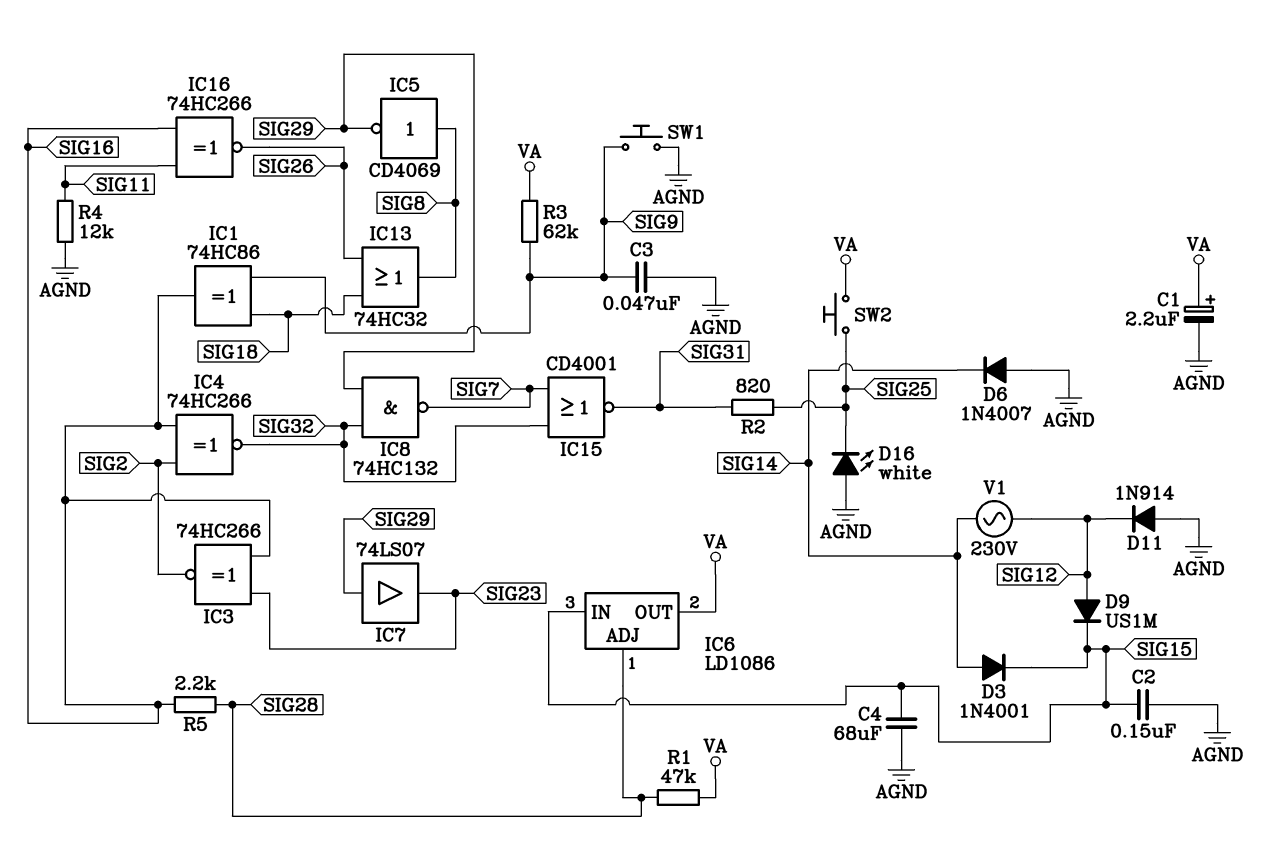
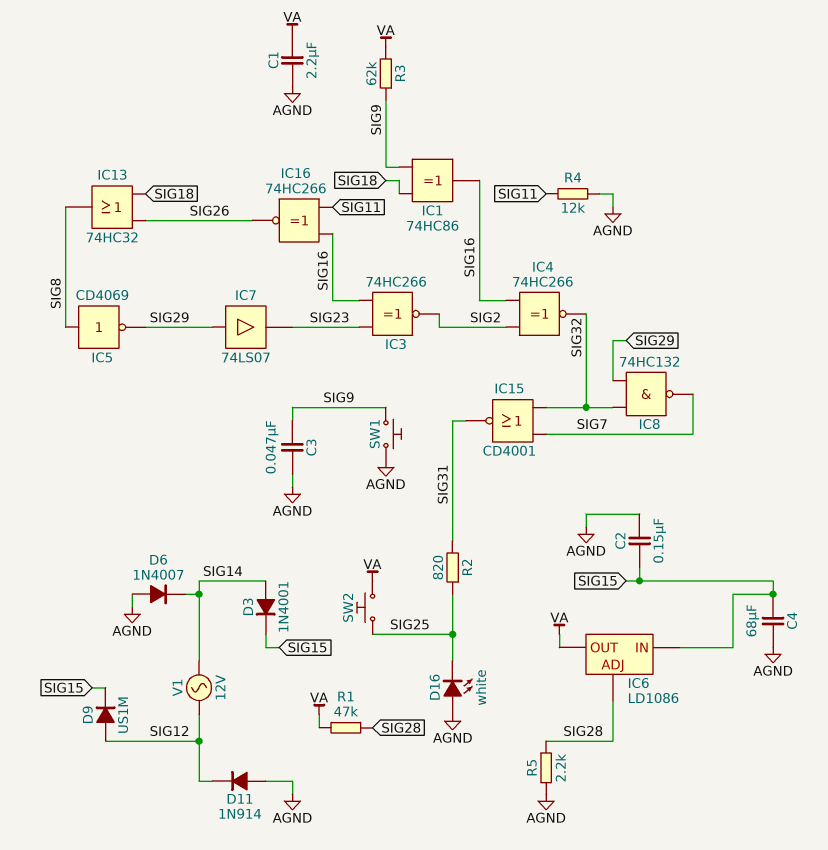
C1: 2.2uF (plus VA, minus AGND) -> 2.2uF (AGND, VA)
R5: 2.2k (SIG16, SIG28) -> 2.2k (AGND, SIG28)
V1: AC 230V (SIG12, SIG14) -> AC 12V (SIG12, SIG14)

